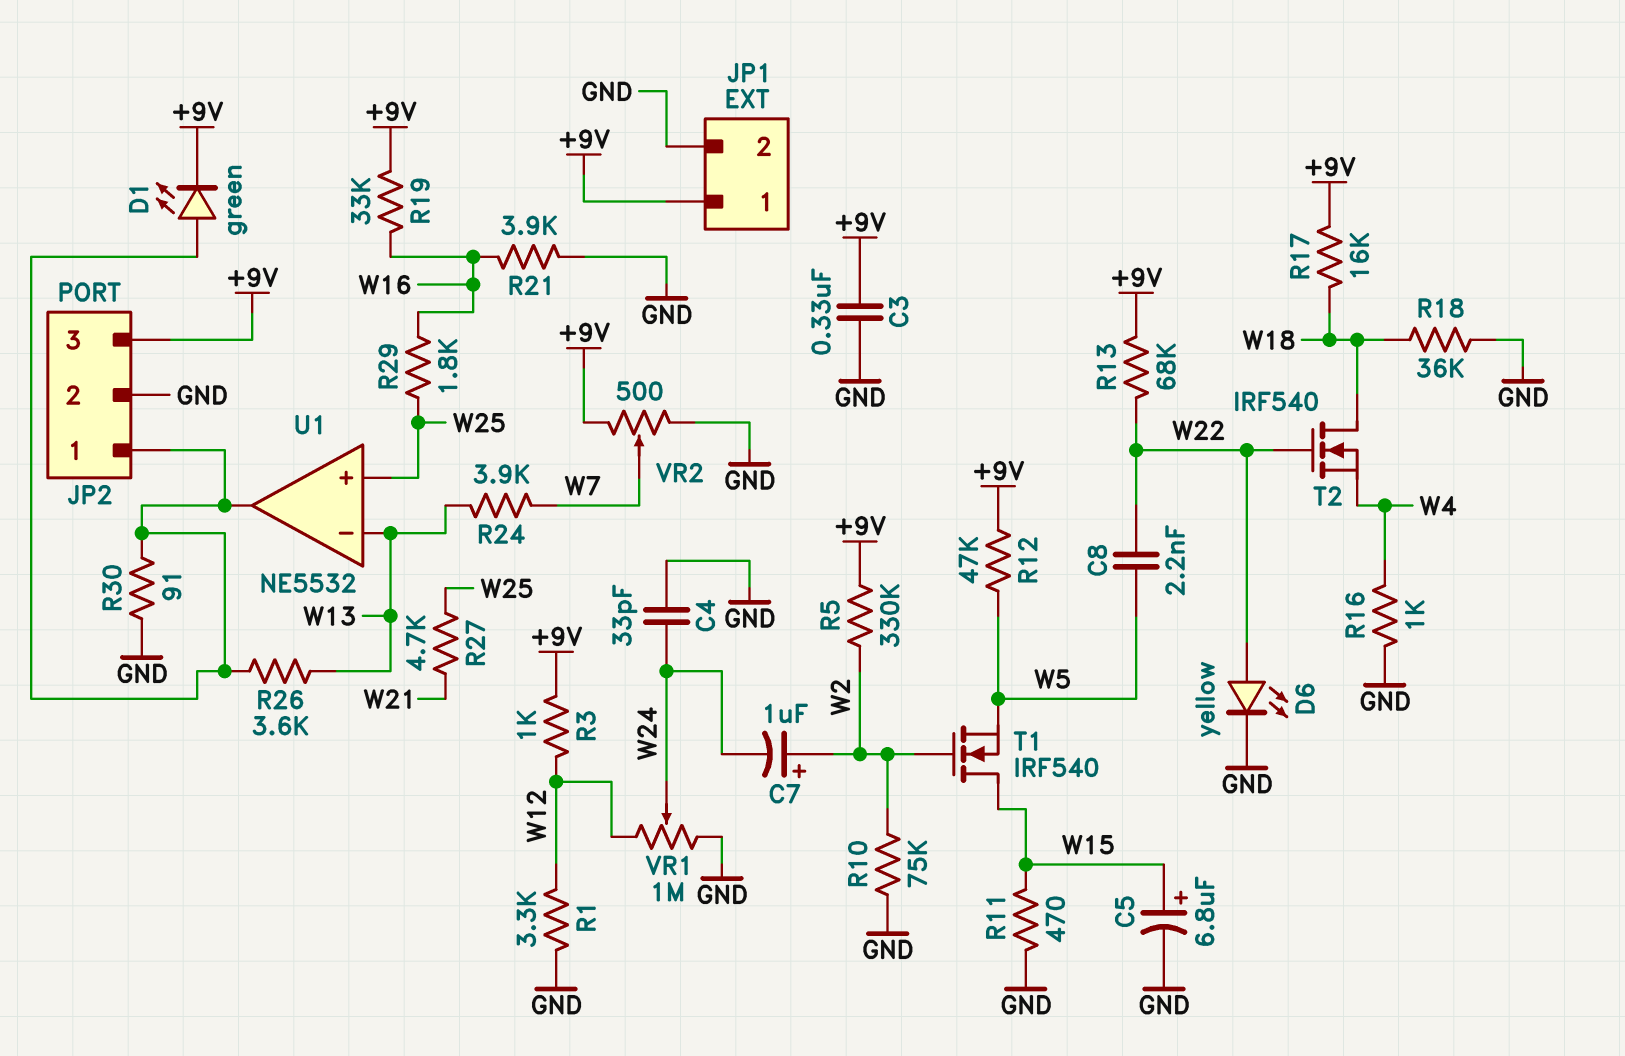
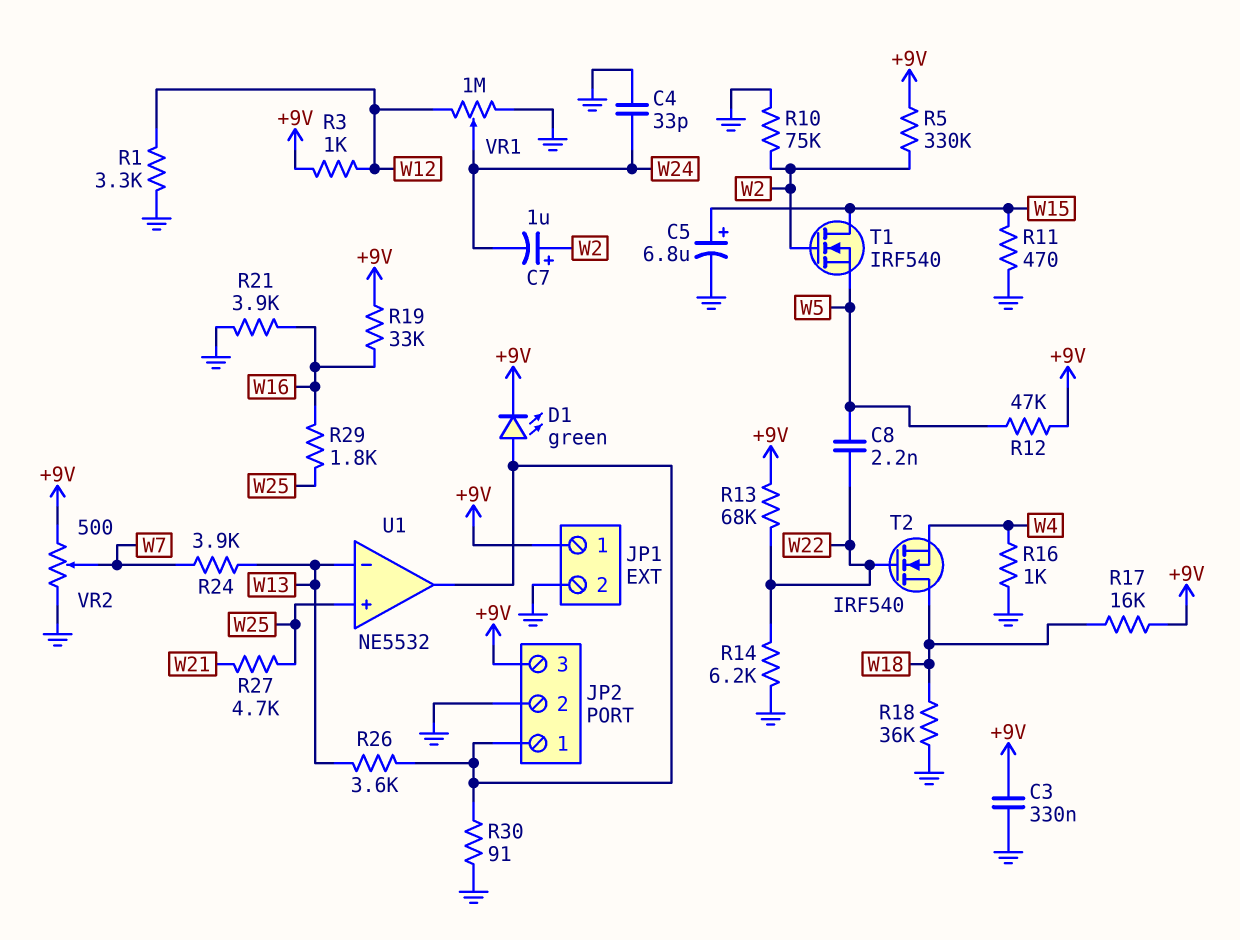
D6: LED yellow (A W22, K GND) -> none
R14: none -> 6.2k (GND, W22)

